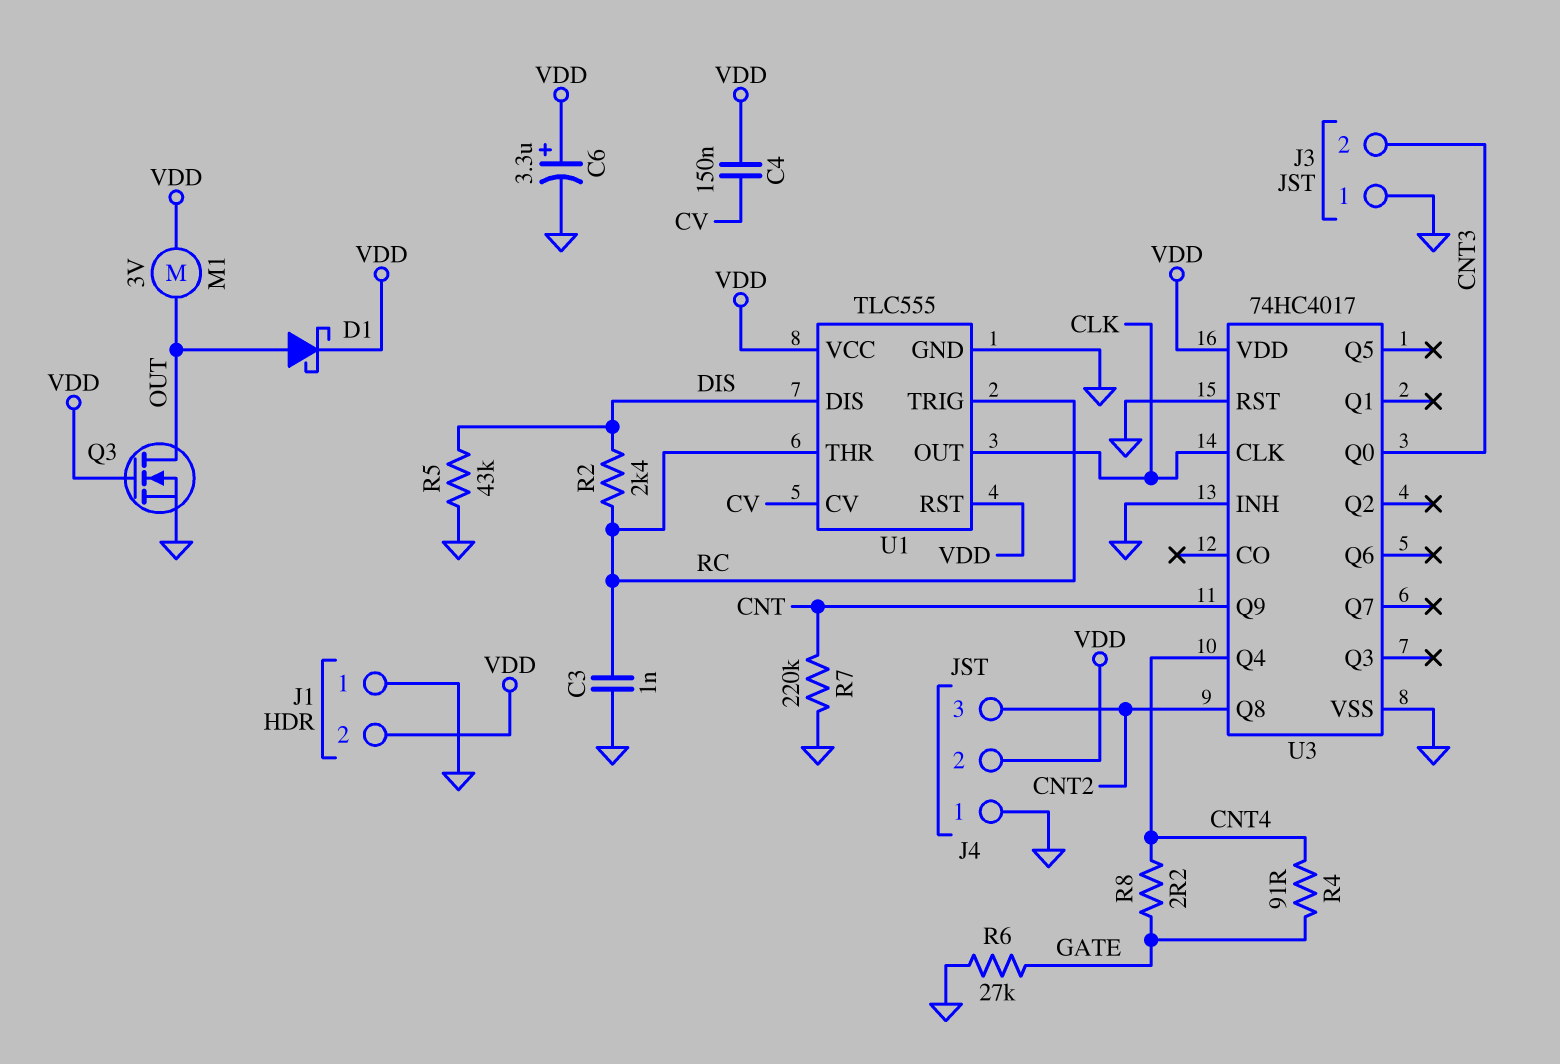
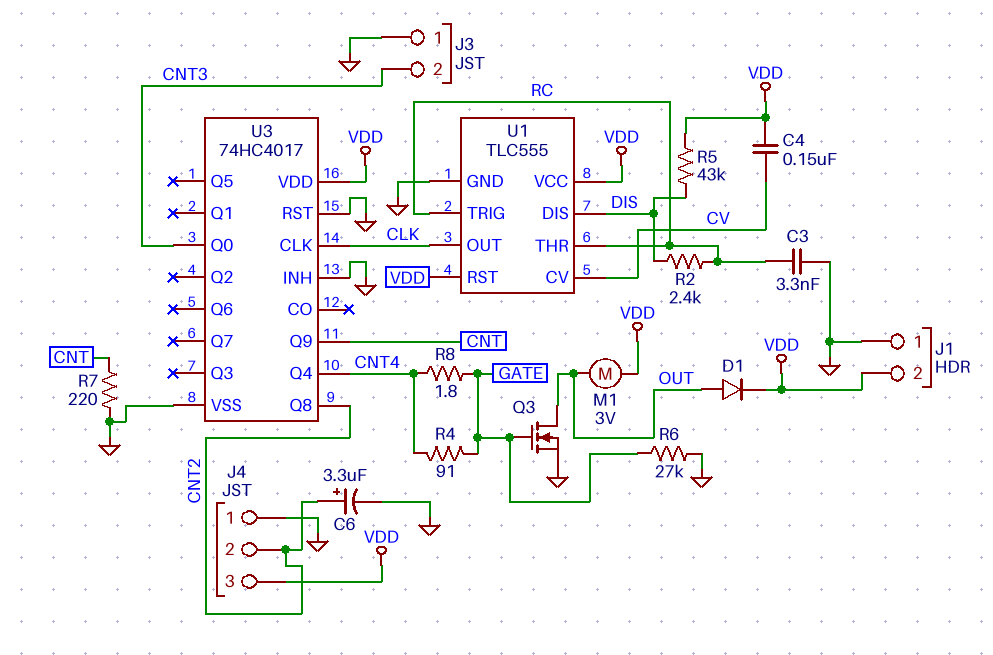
C3: 1nF (GND, RC) -> 3.3nF (GND, RC)
C6: 3.3uF (plus VDD, minus GND) -> 3.3uF (plus CNT2, minus GND)
D1: schottky (A OUT, K VDD) -> diode (A OUT, K VDD)
J4 pin 2: VDD -> CNT2
J4 pin 3: CNT2 -> VDD
Q3: NMOS (G VDD, D OUT, S GND) -> NMOS (G GATE, D OUT, S GND)
R5: 43k (DIS, GND) -> 43k (DIS, VDD)
R7: 220k (CNT, GND) -> 220 (CNT, GND)
R8: 2.2 (CNT4, GATE) -> 1.8 (CNT4, GATE)

